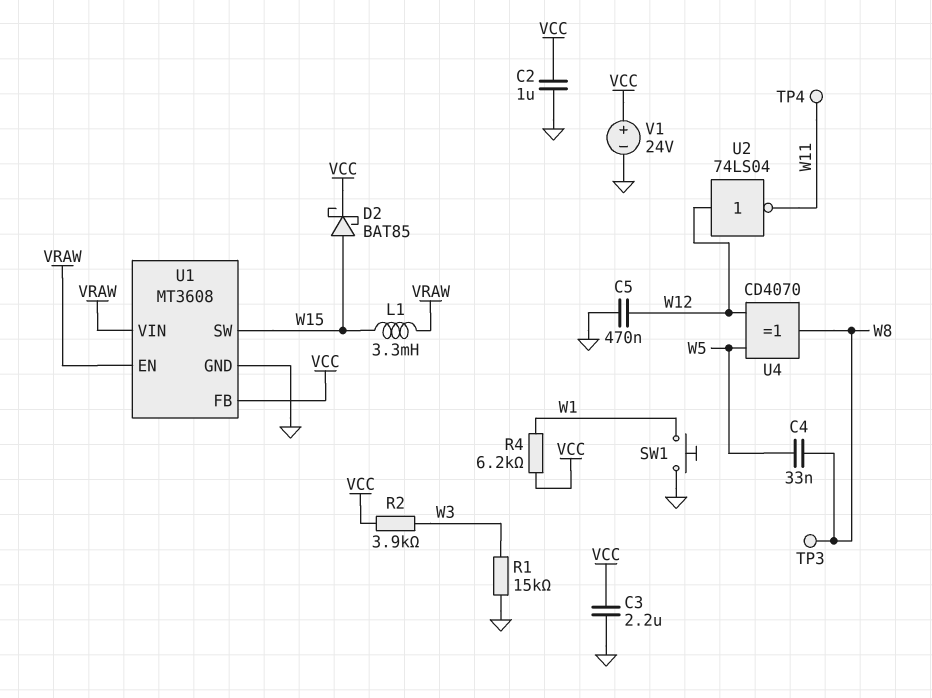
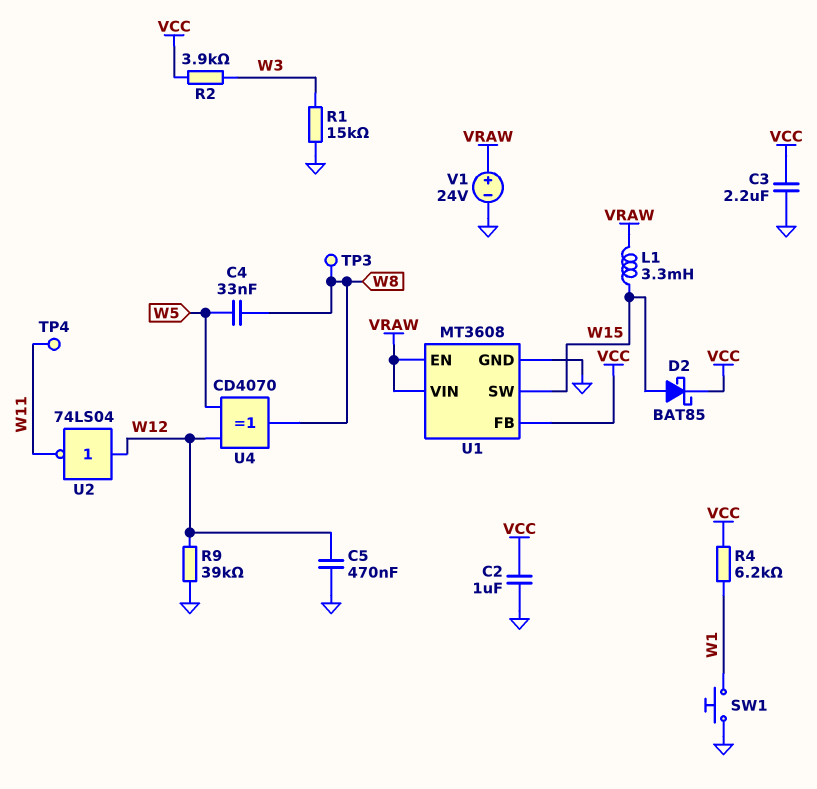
R9: none -> 39k (GND, W12)
V1: 24V (plus VCC, minus GND) -> 24V (plus VRAW, minus GND)

